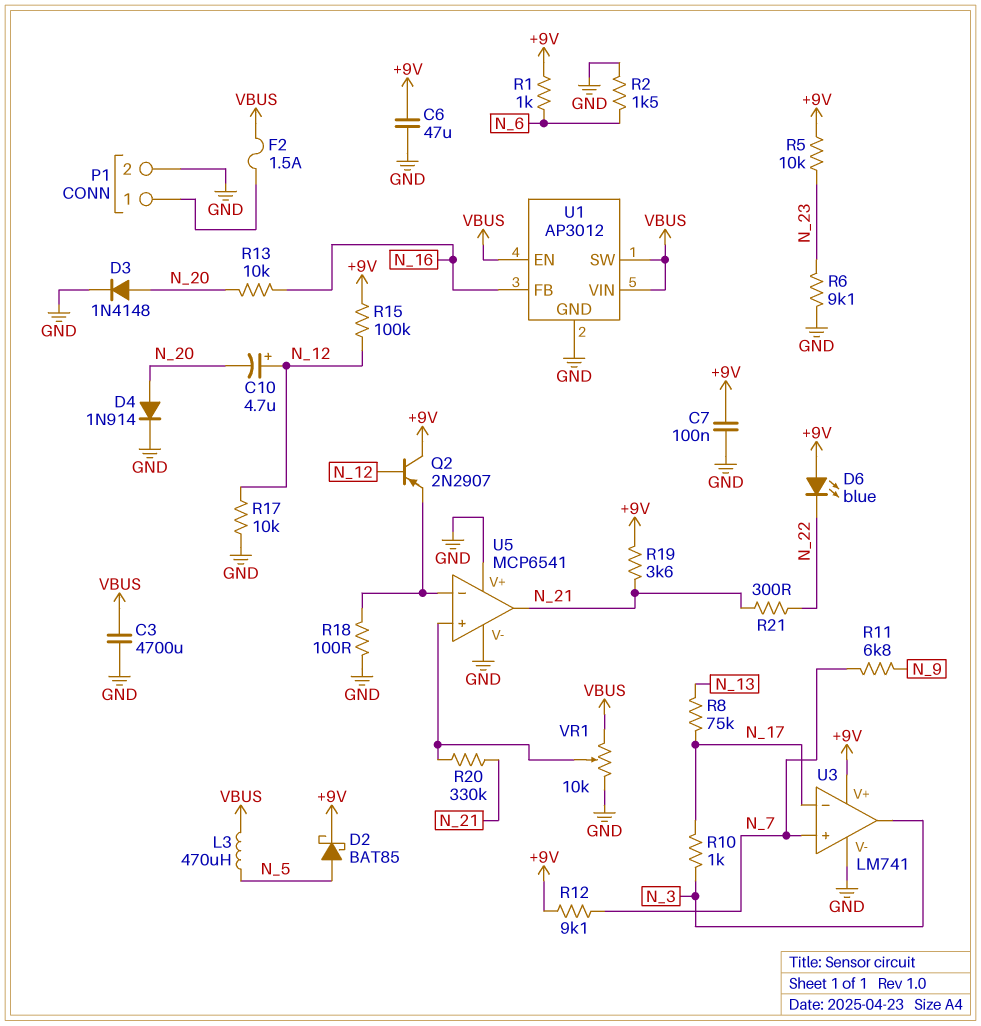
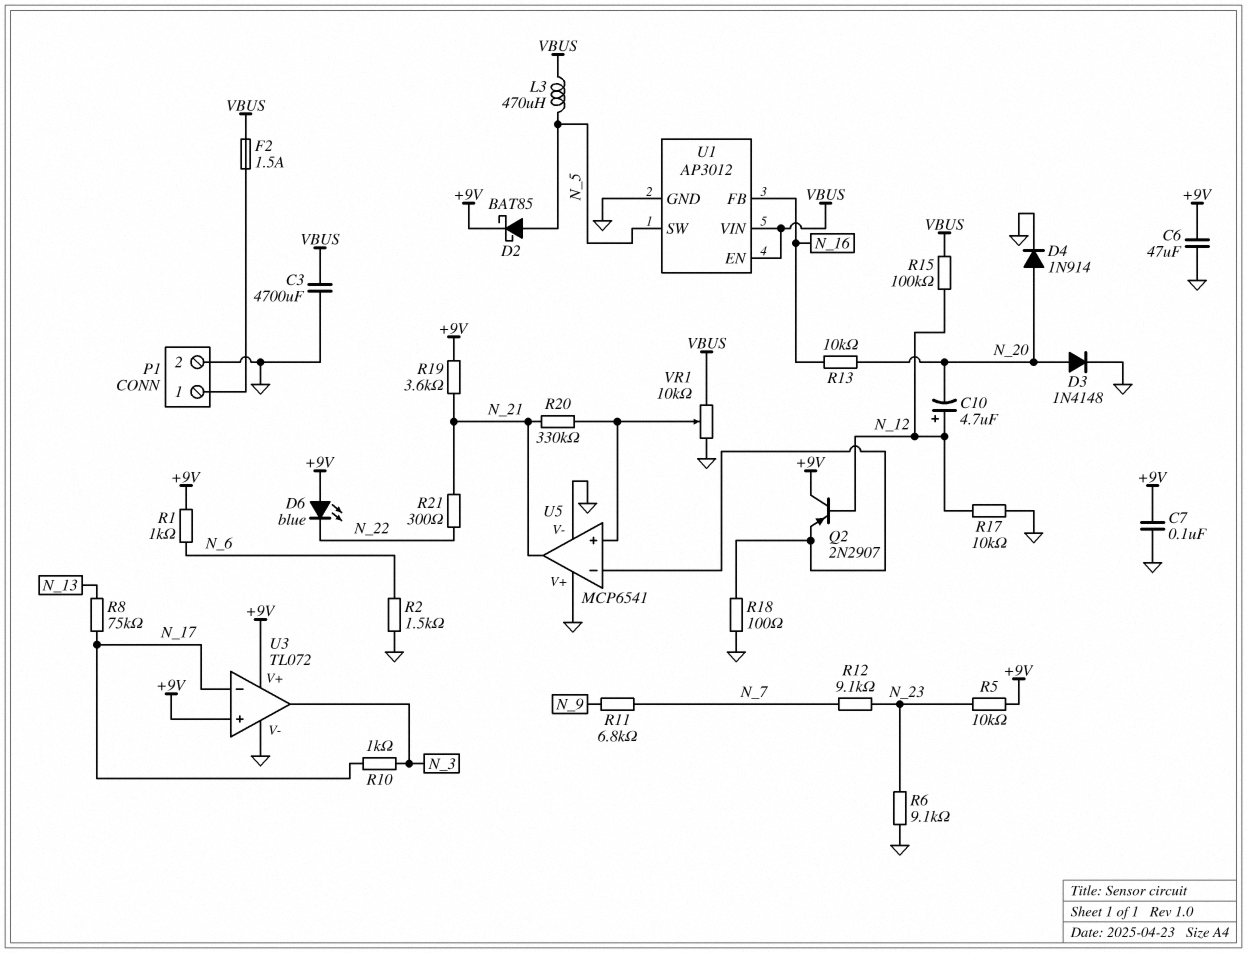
R12: 9.1k (+9V, N_7) -> 9.1k (N_7, N_23)
R15: 100k (+9V, N_12) -> 100k (N_12, VBUS)
U1 pin SW: VBUS -> N_5
U3: LM741 -> TL072
U3 pin in+: N_7 -> +9V

